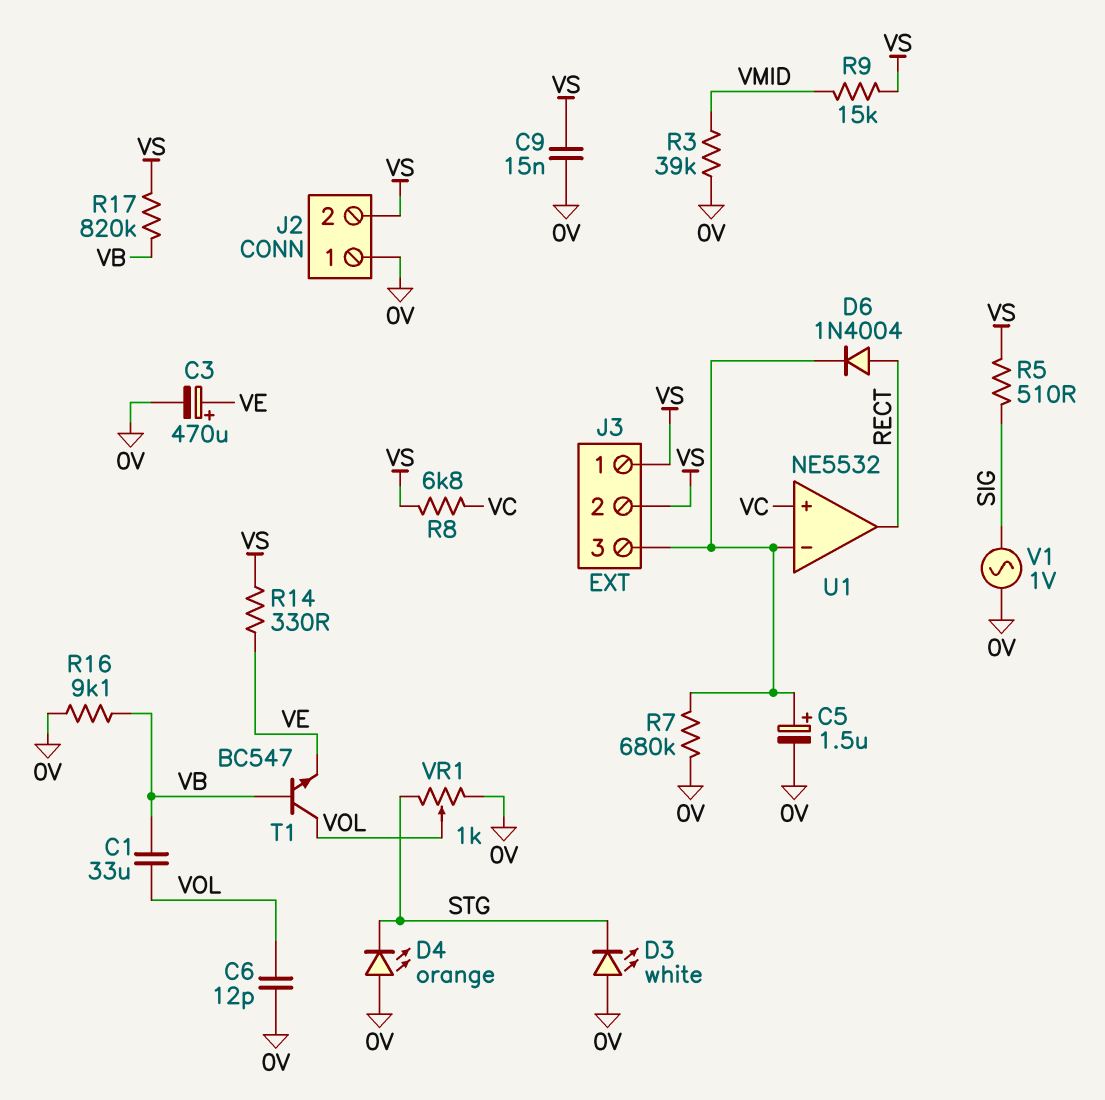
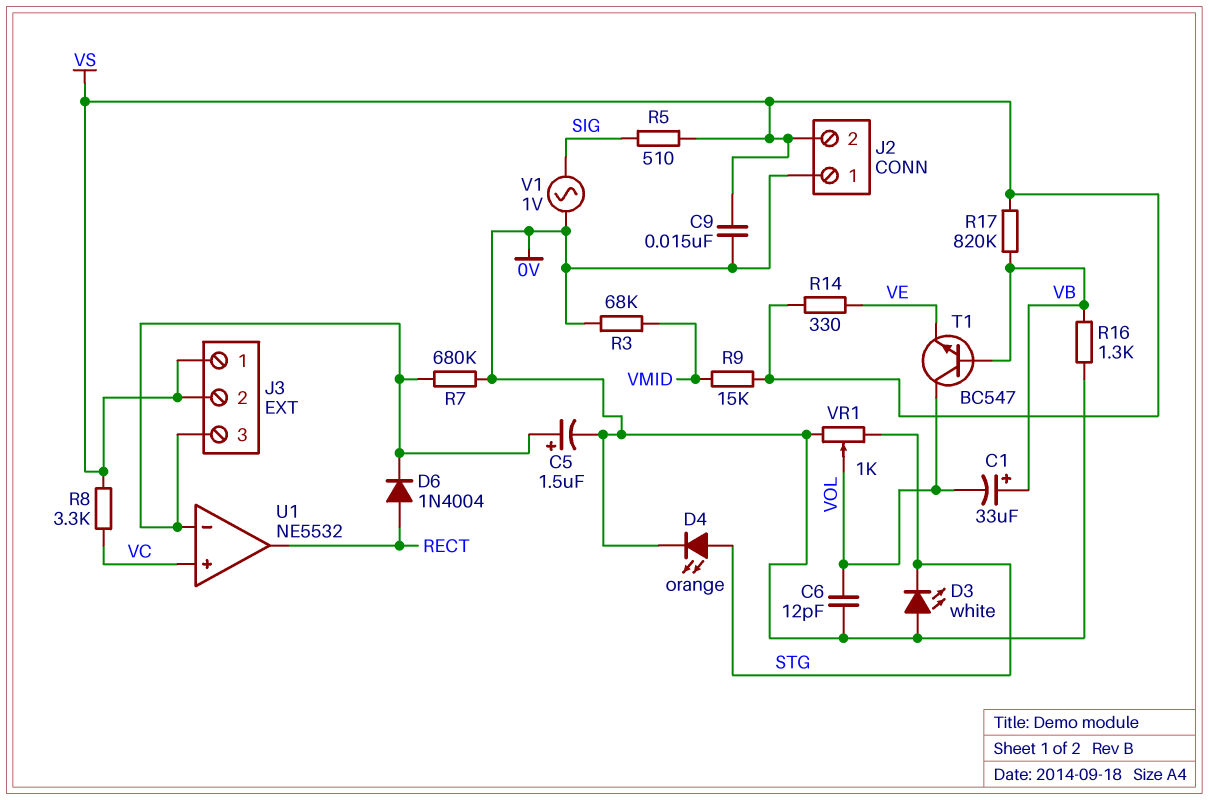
C1: 33uF (VB, VOL) -> 33uF (plus VB, minus VOL)
C3: 470uF (plus VE, minus 0V) -> none
D4: LED orange (A 0V, K STG) -> LED orange (A STG, K 0V)
R3: 39k (0V, VMID) -> 68k (0V, VMID)
R8: 6.8k (VC, VS) -> 3.3k (VC, VS)
R16: 9.1k (0V, VB) -> 1.3k (0V, VB)

